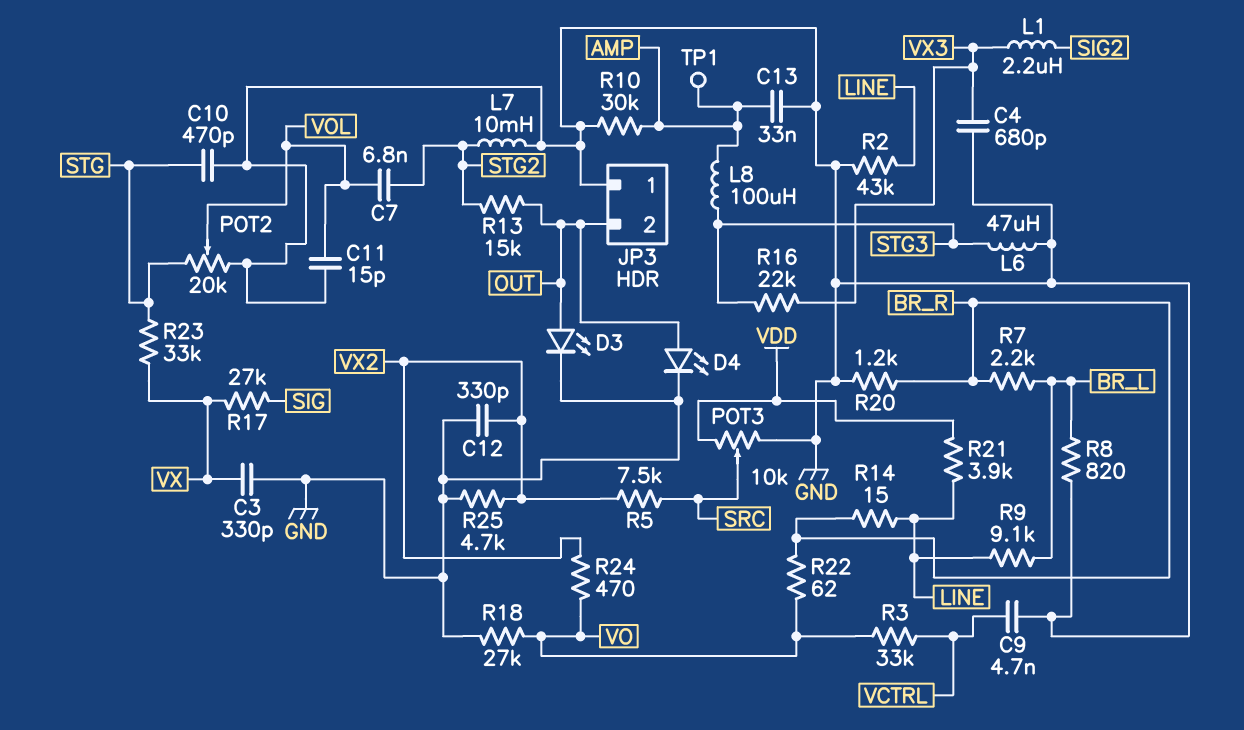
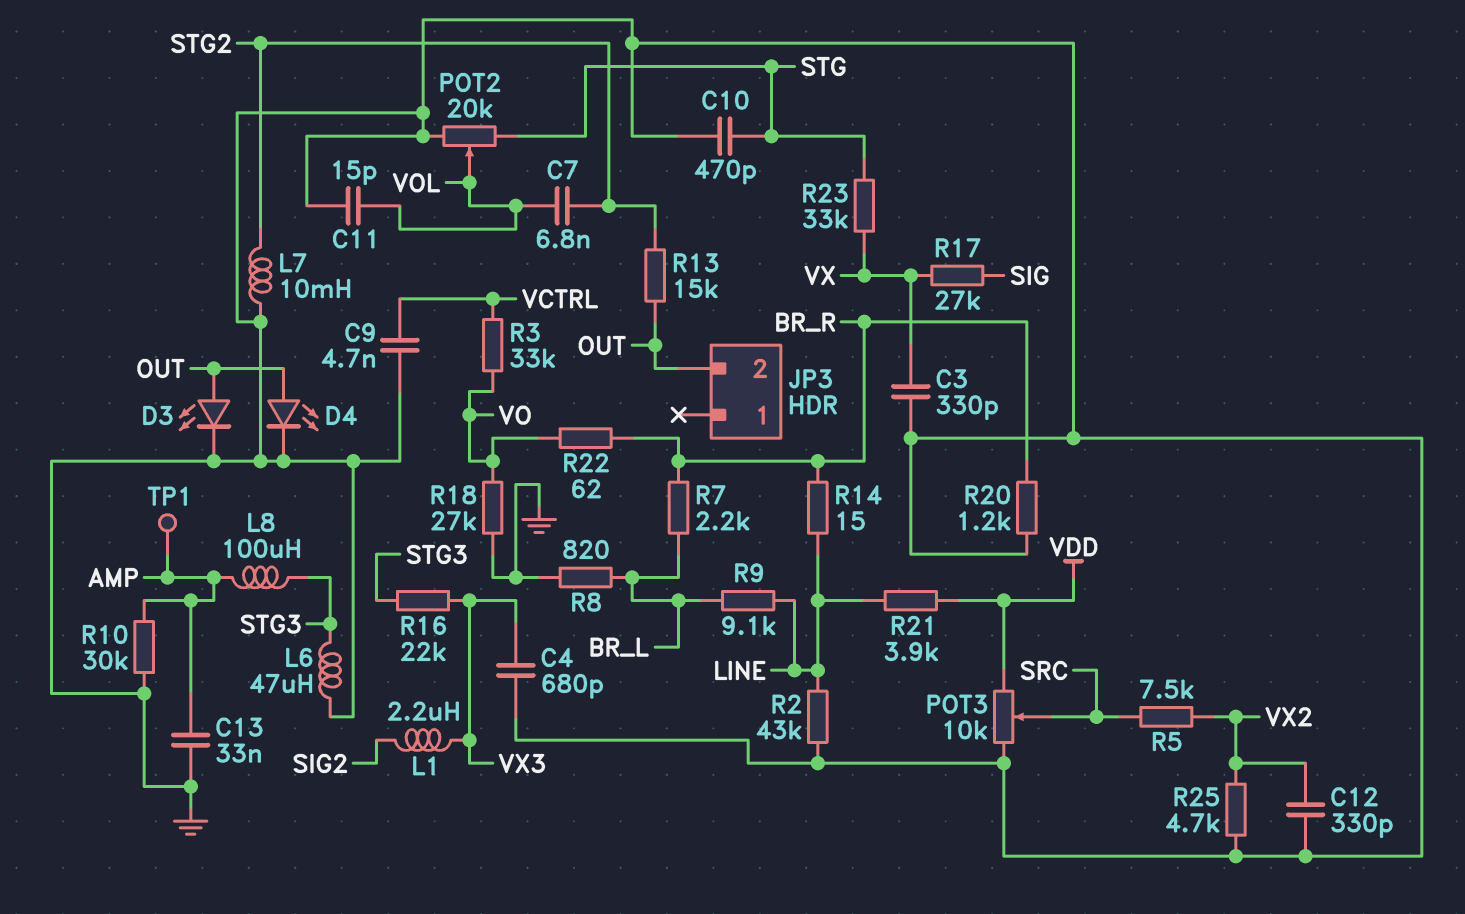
JP3 pin 1: GND -> none
R24: 470 (VO, VX2) -> none

